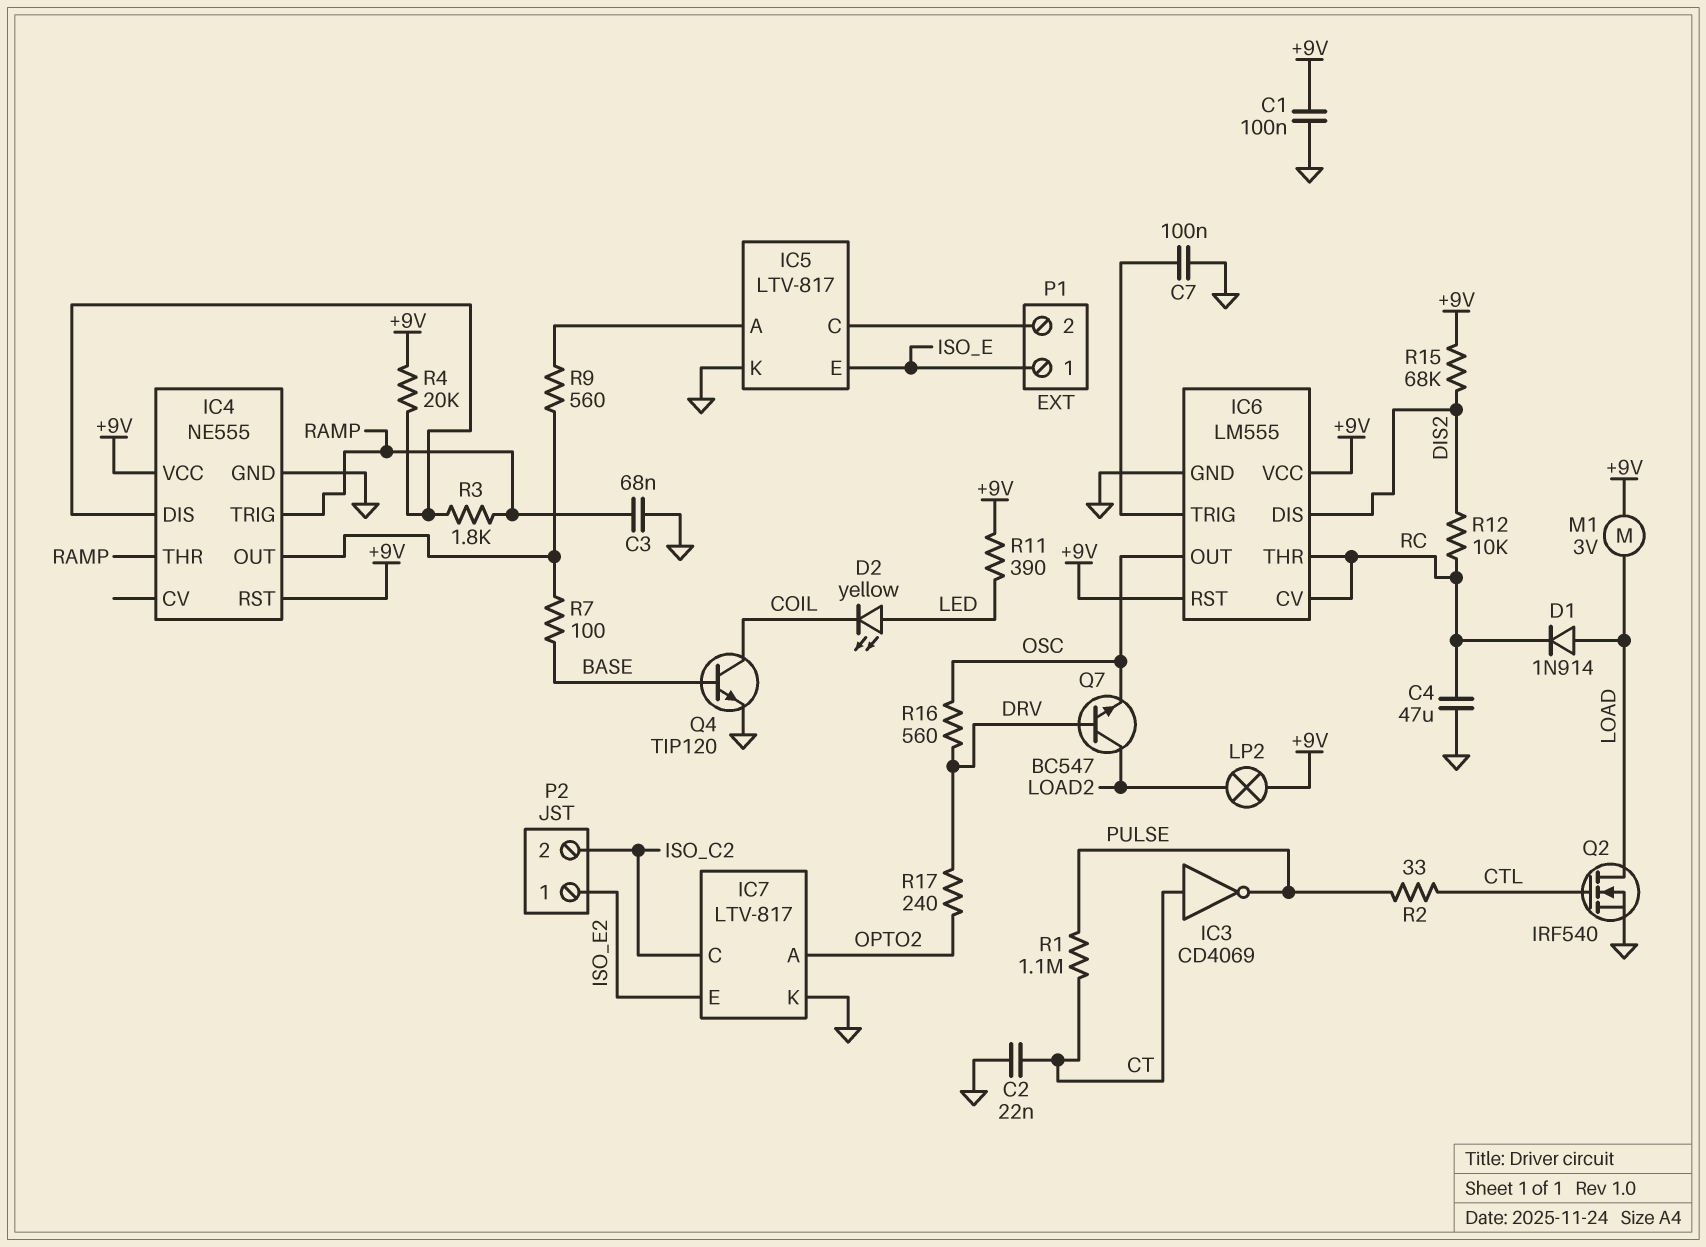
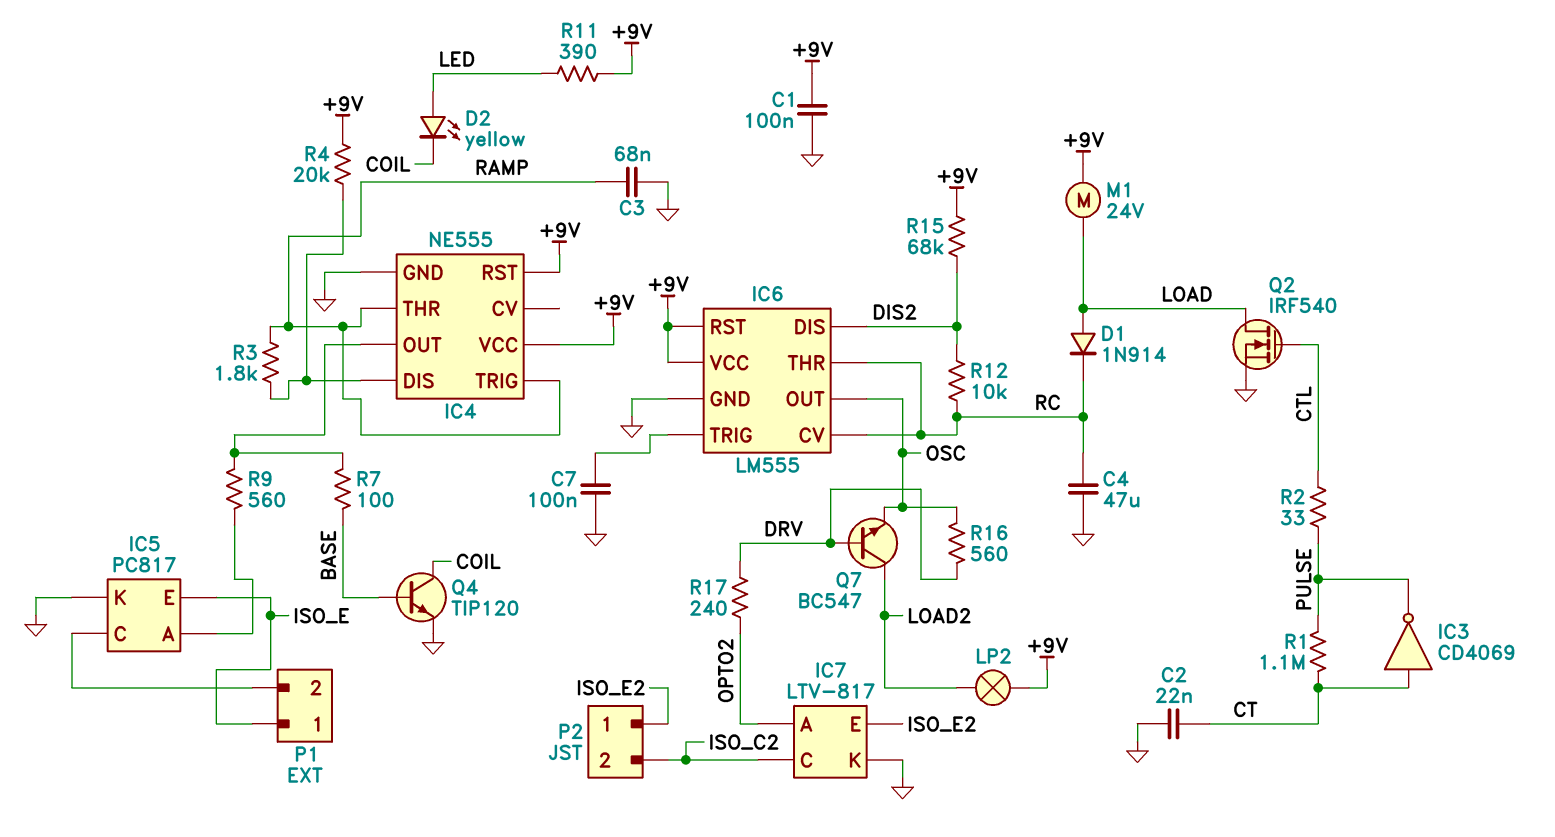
IC5: LTV-817 -> PC817
M1: motor 3V (+9V, LOAD) -> motor 24V (+9V, LOAD)

